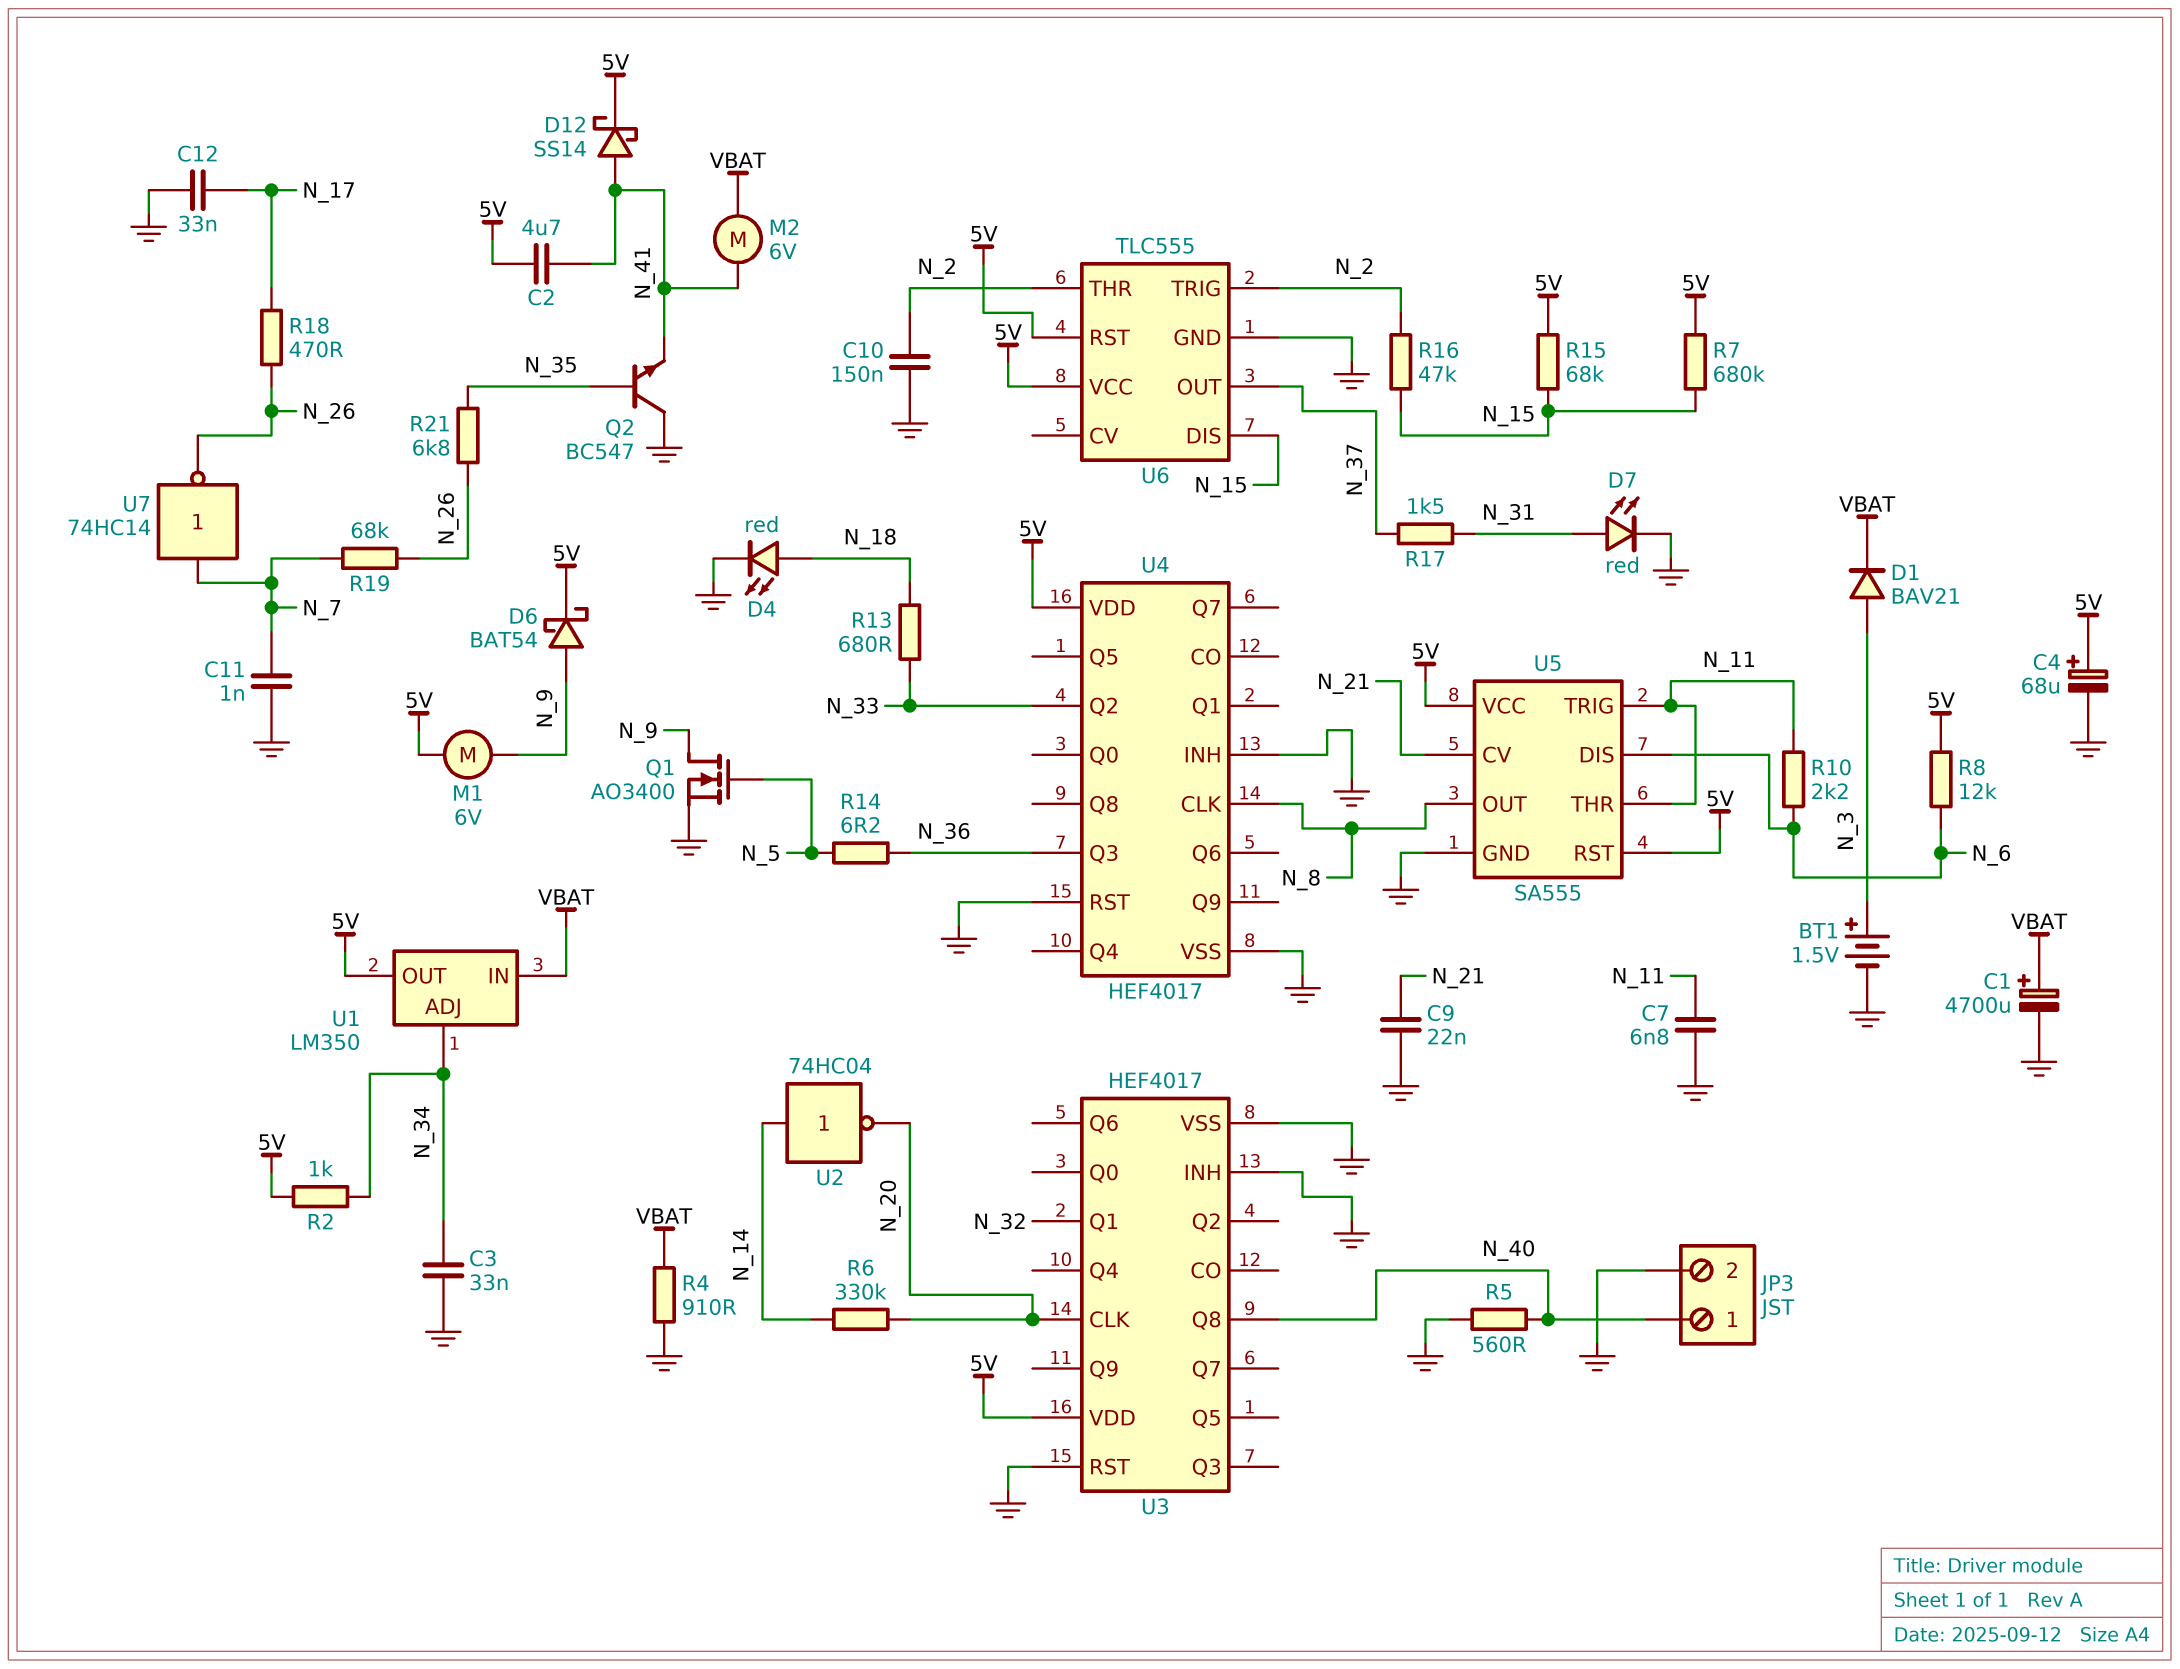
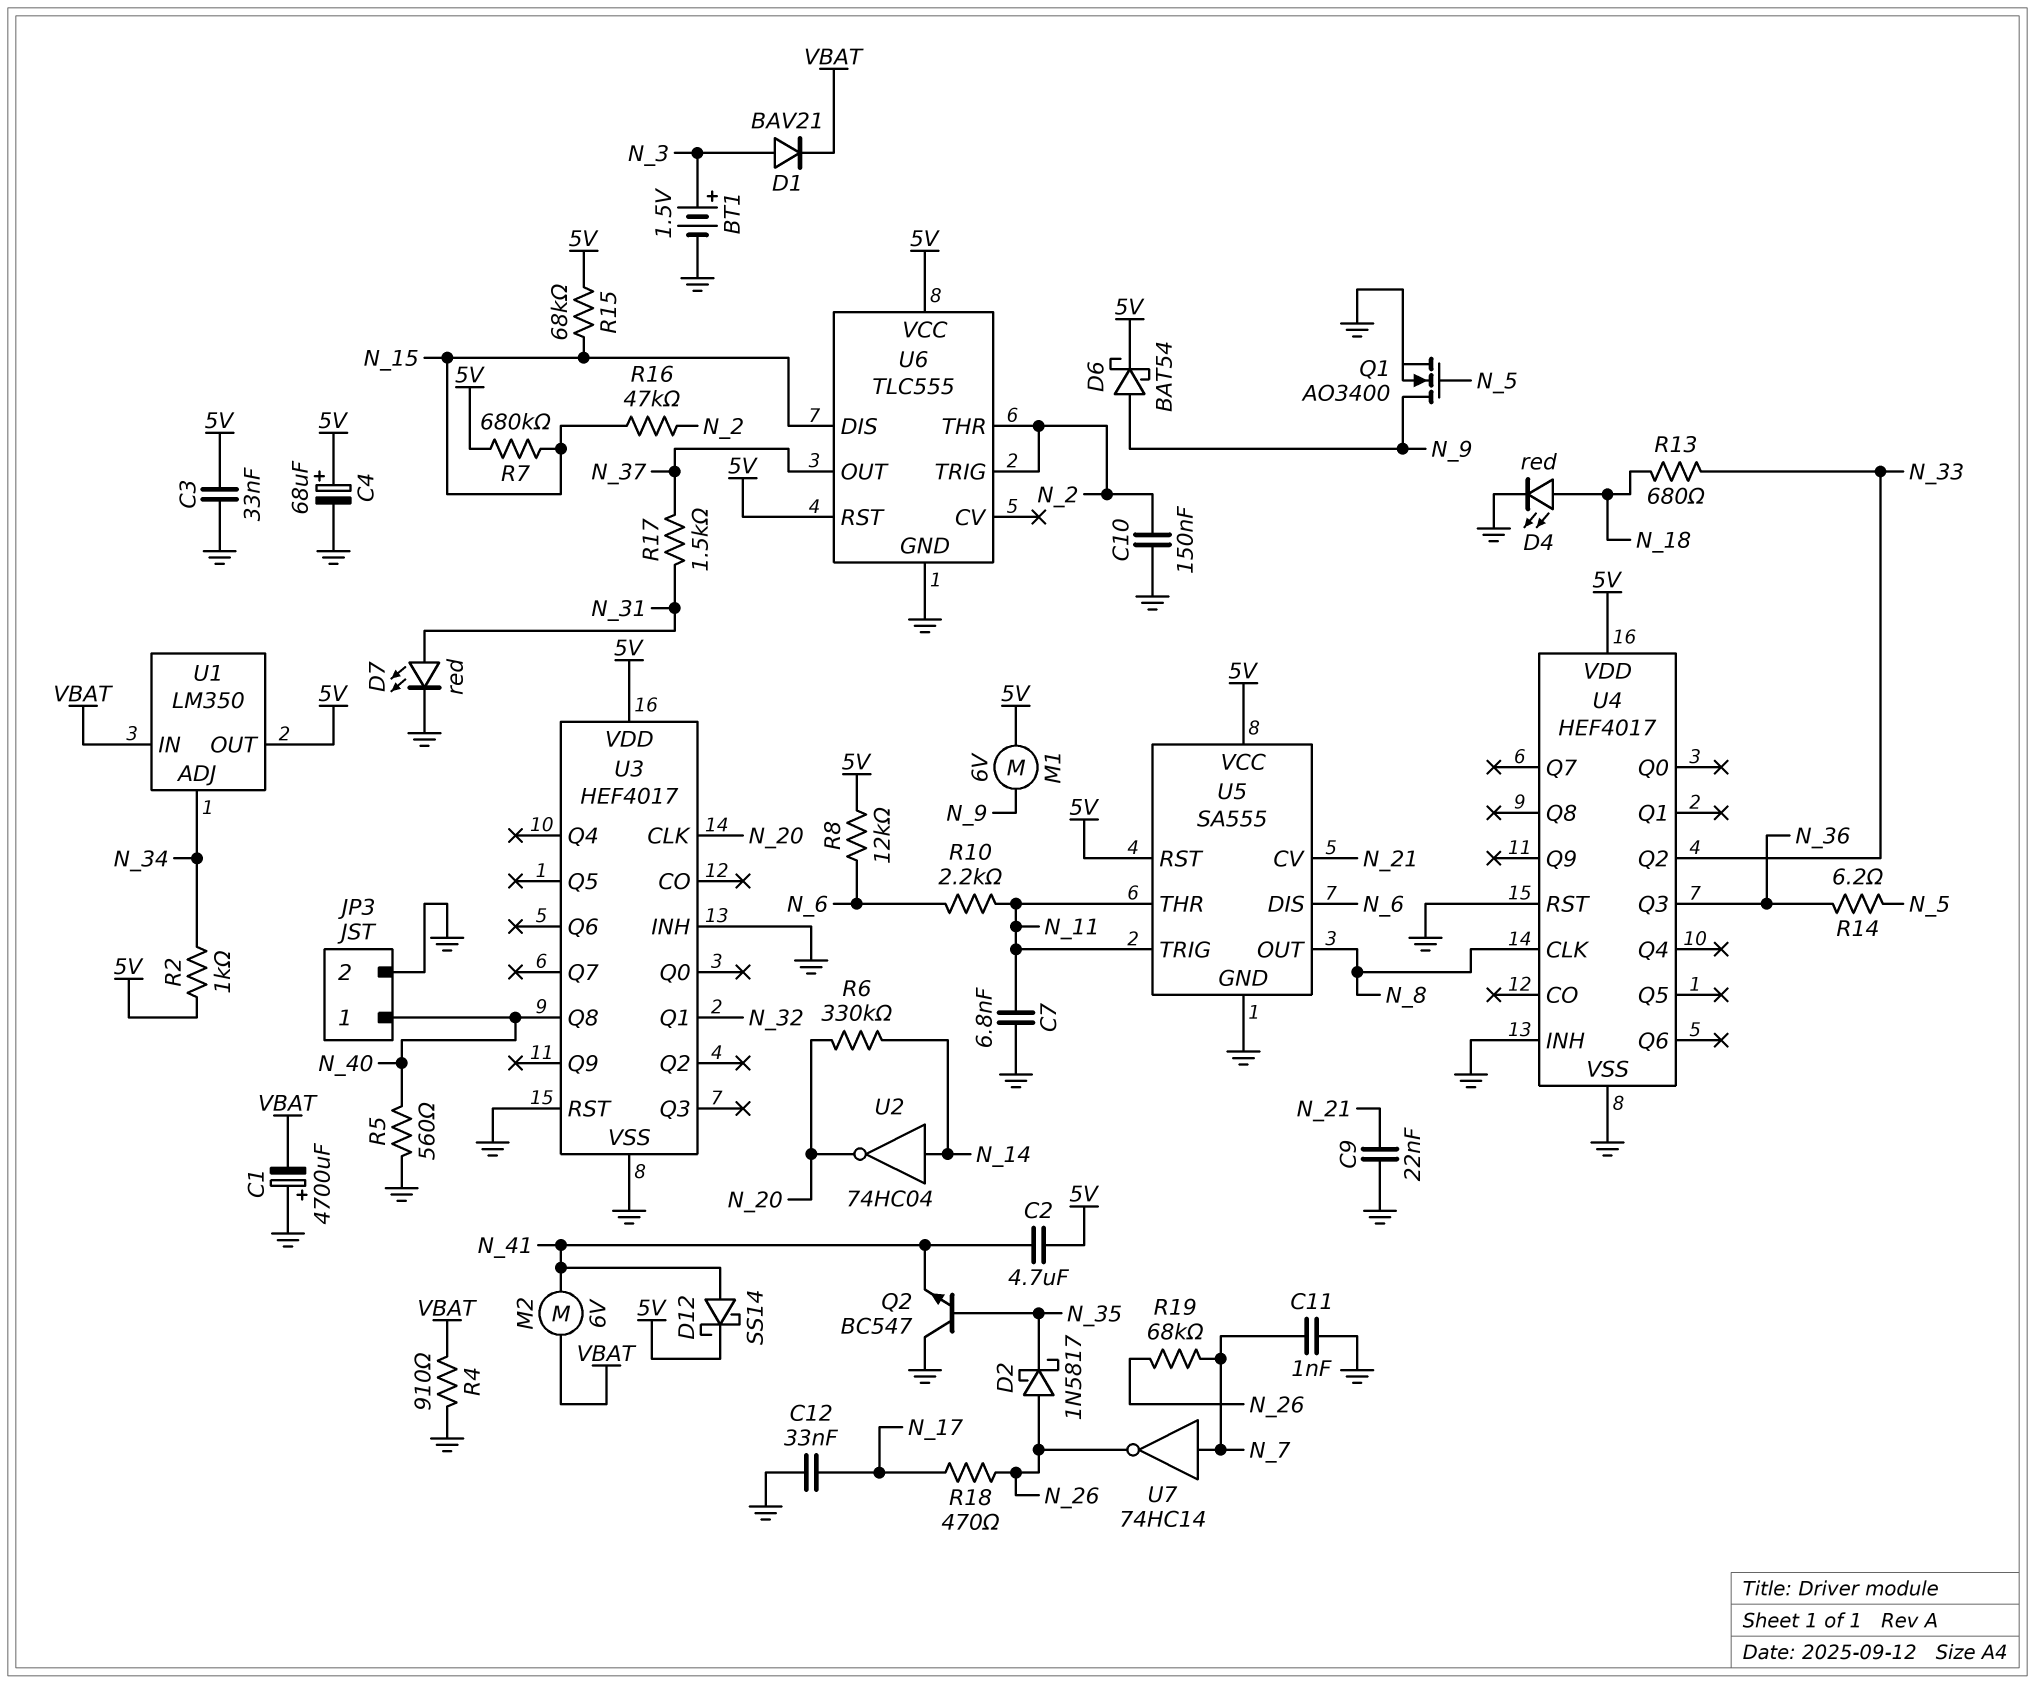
C1: 4700uF (plus VBAT, minus GND) -> 4700uF (plus GND, minus VBAT)
C3: 33nF (GND, N_34) -> 33nF (5V, GND)
D2: none -> schottky 1N5817 (A N_26, K N_35)
R21: 6.8k (N_26, N_35) -> none

